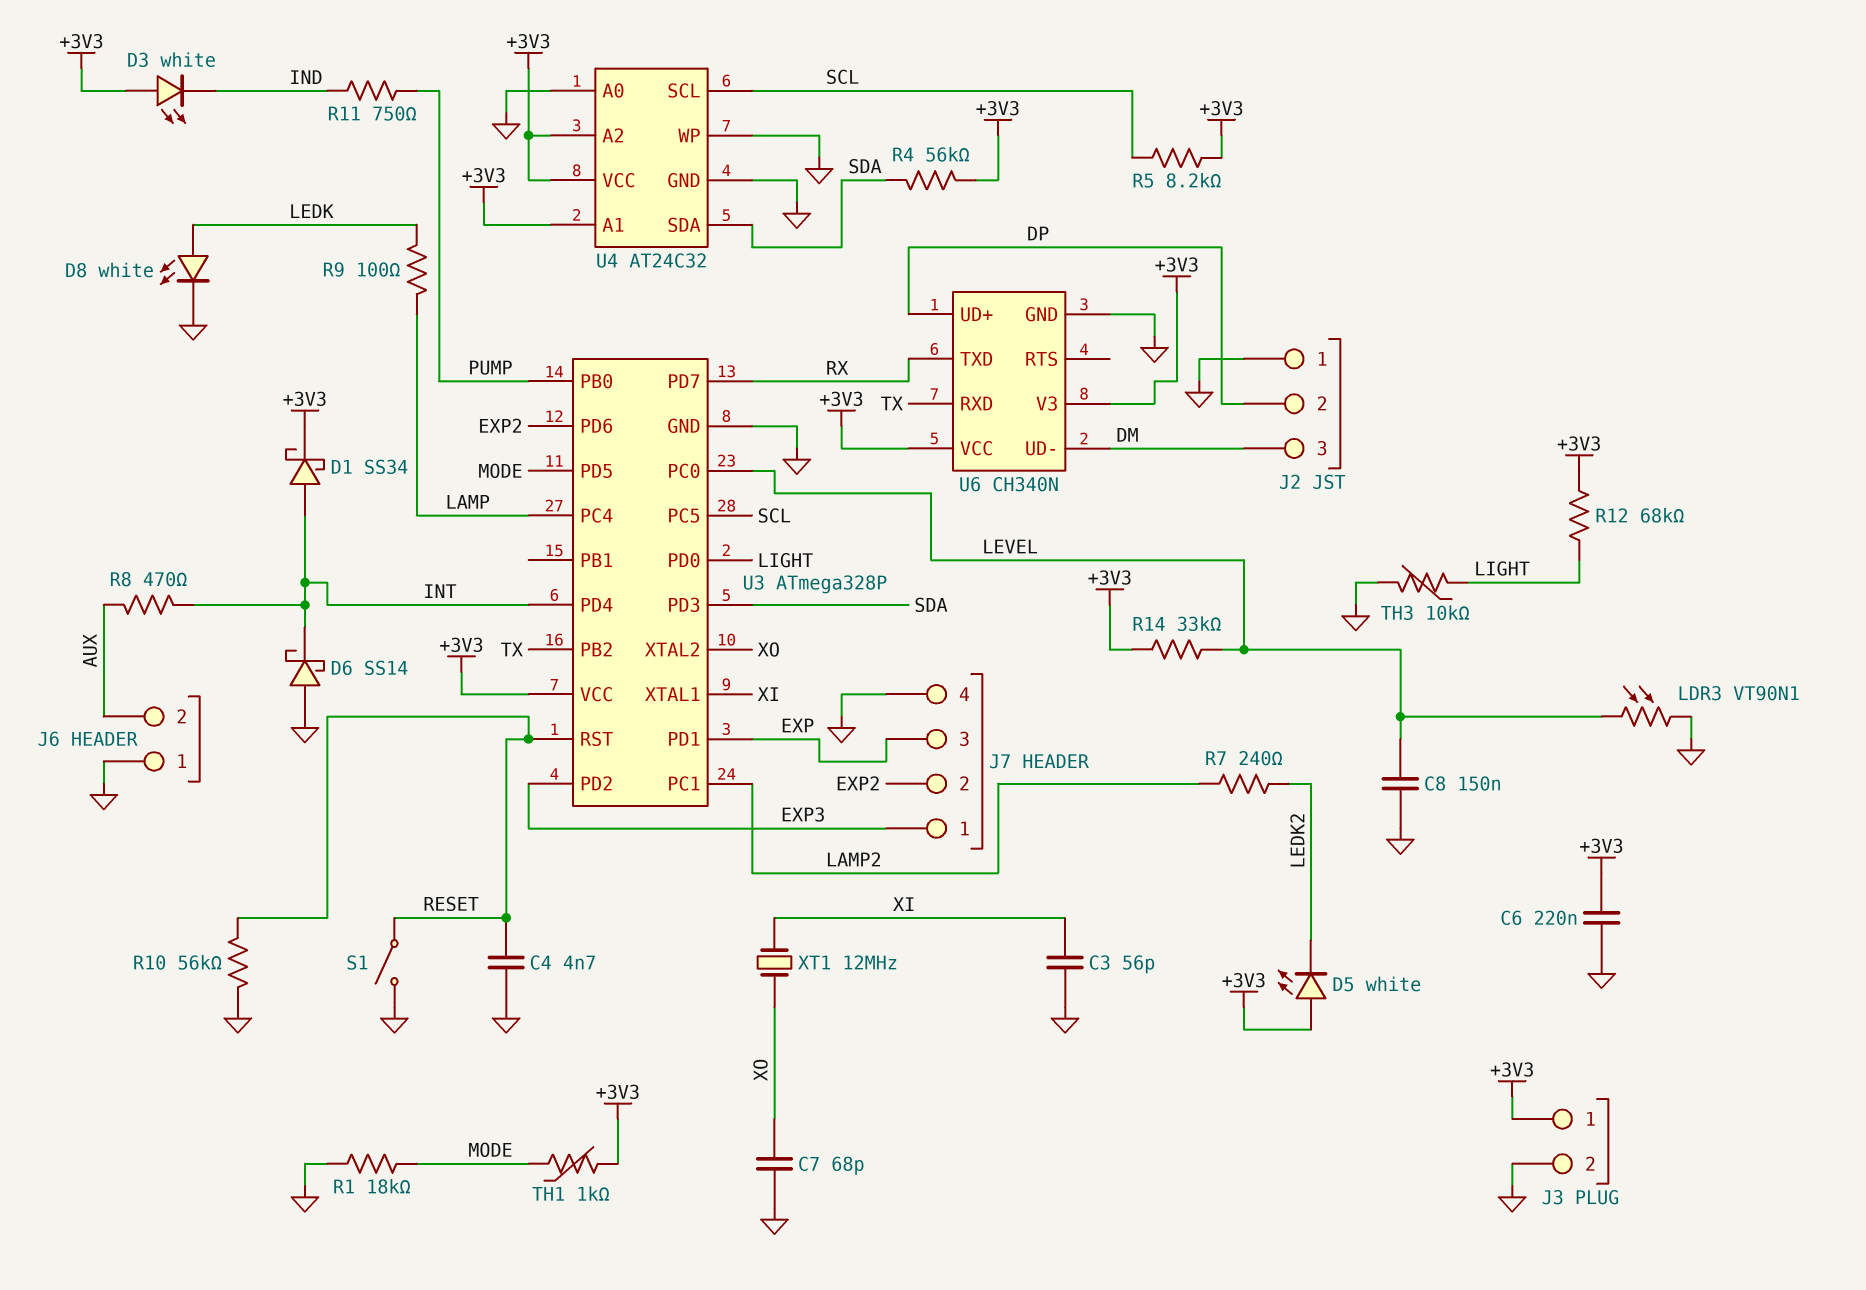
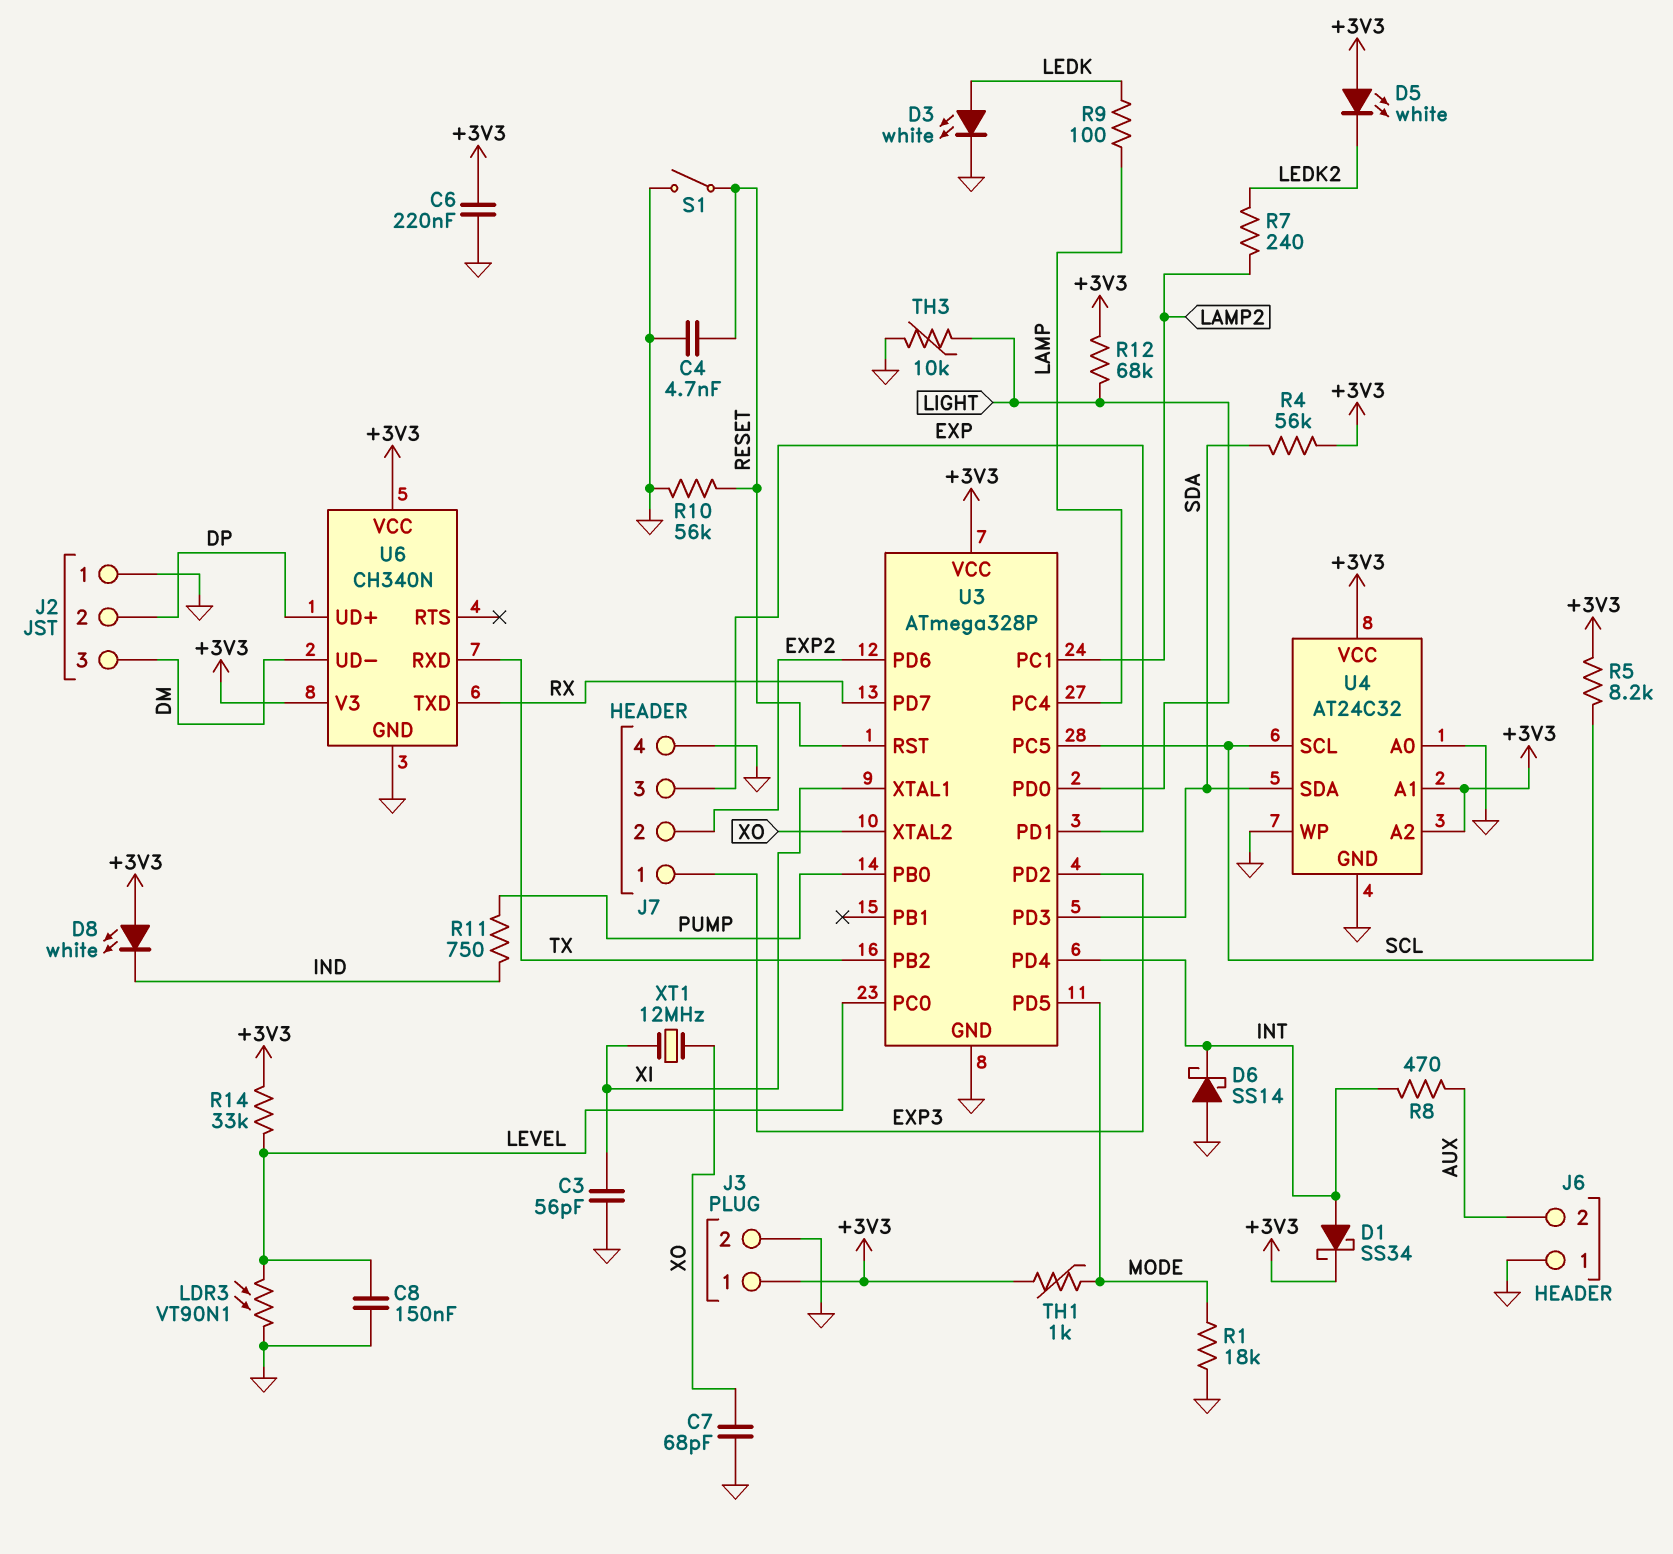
D3: LED white (A +3V3, K IND) -> LED white (A LEDK, K GND)
D8: LED white (A LEDK, K GND) -> LED white (A +3V3, K IND)

